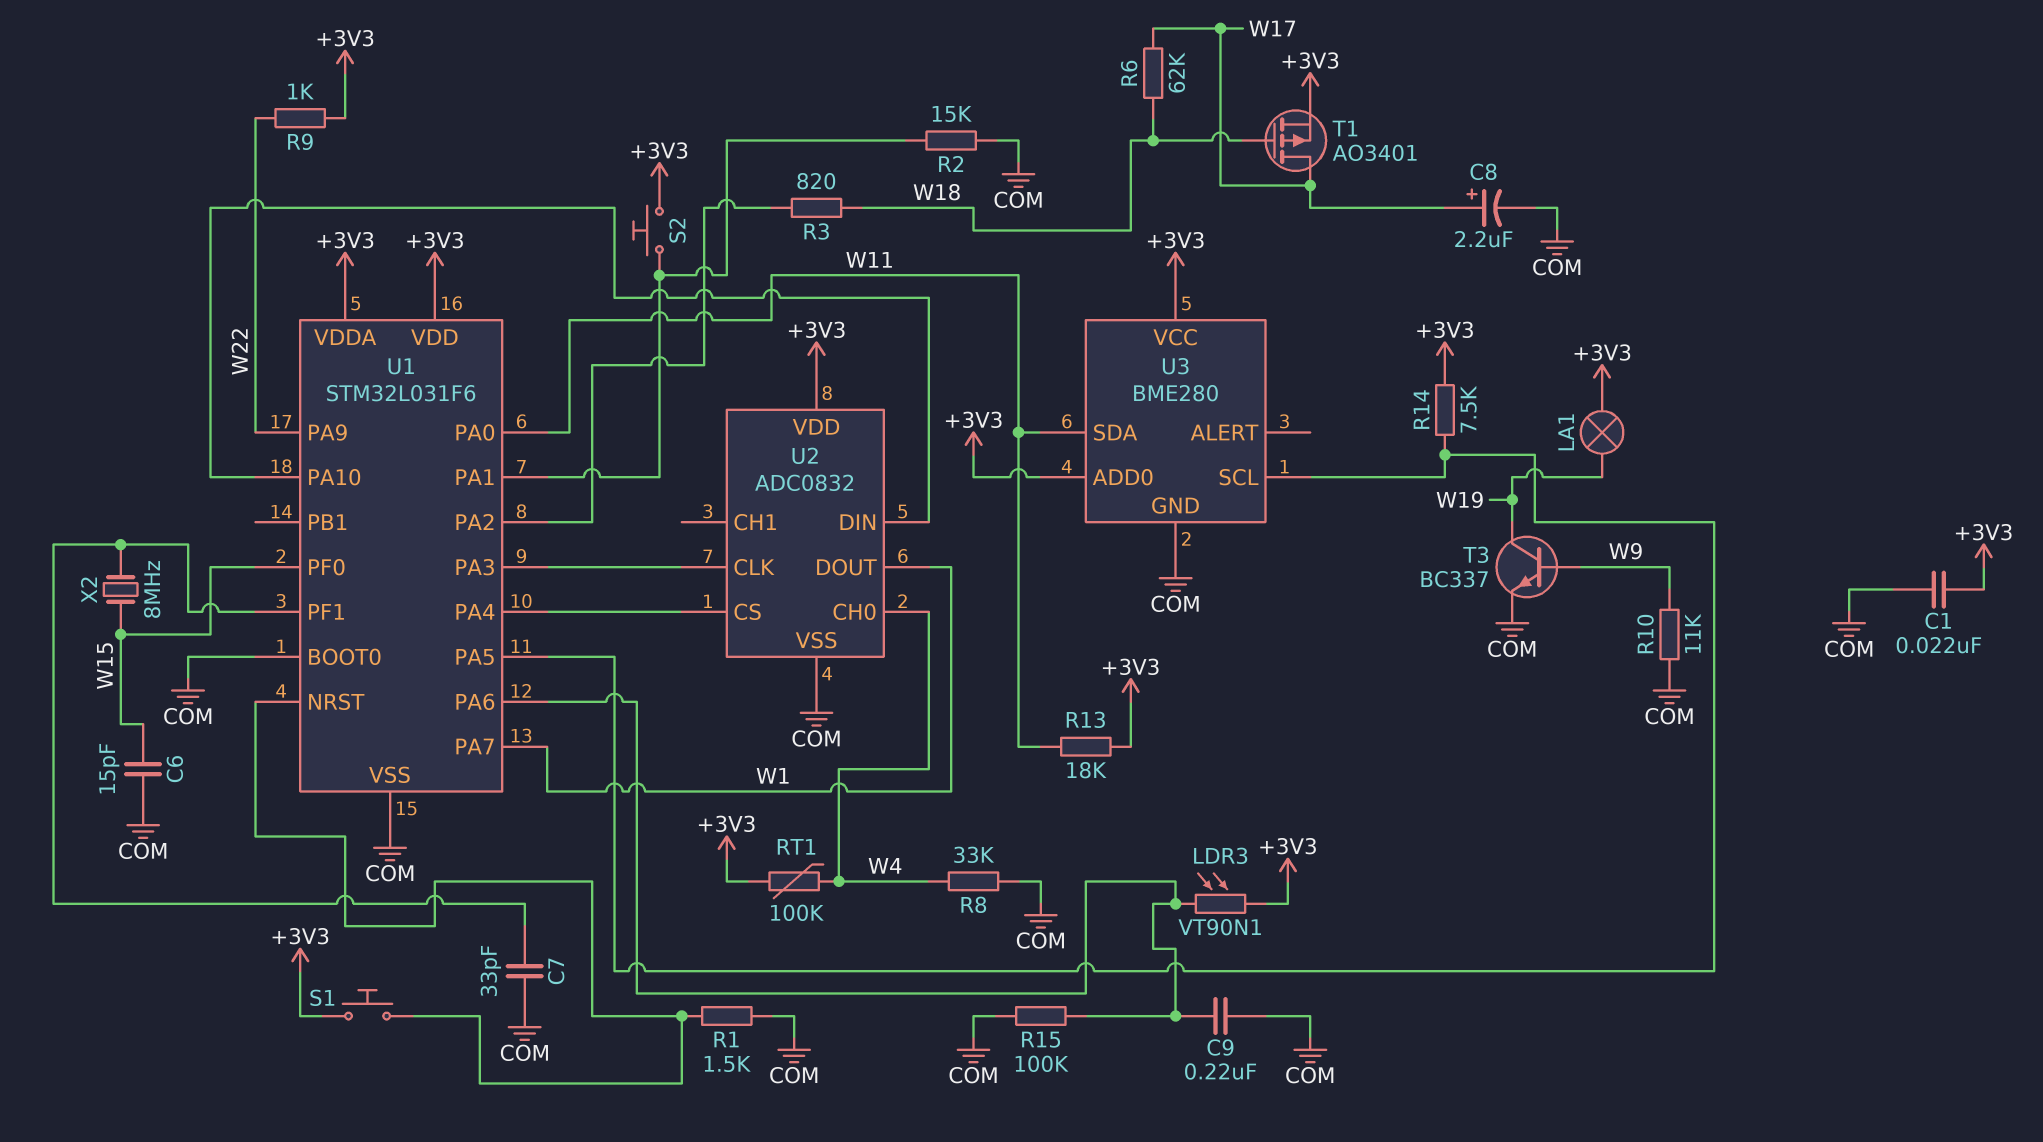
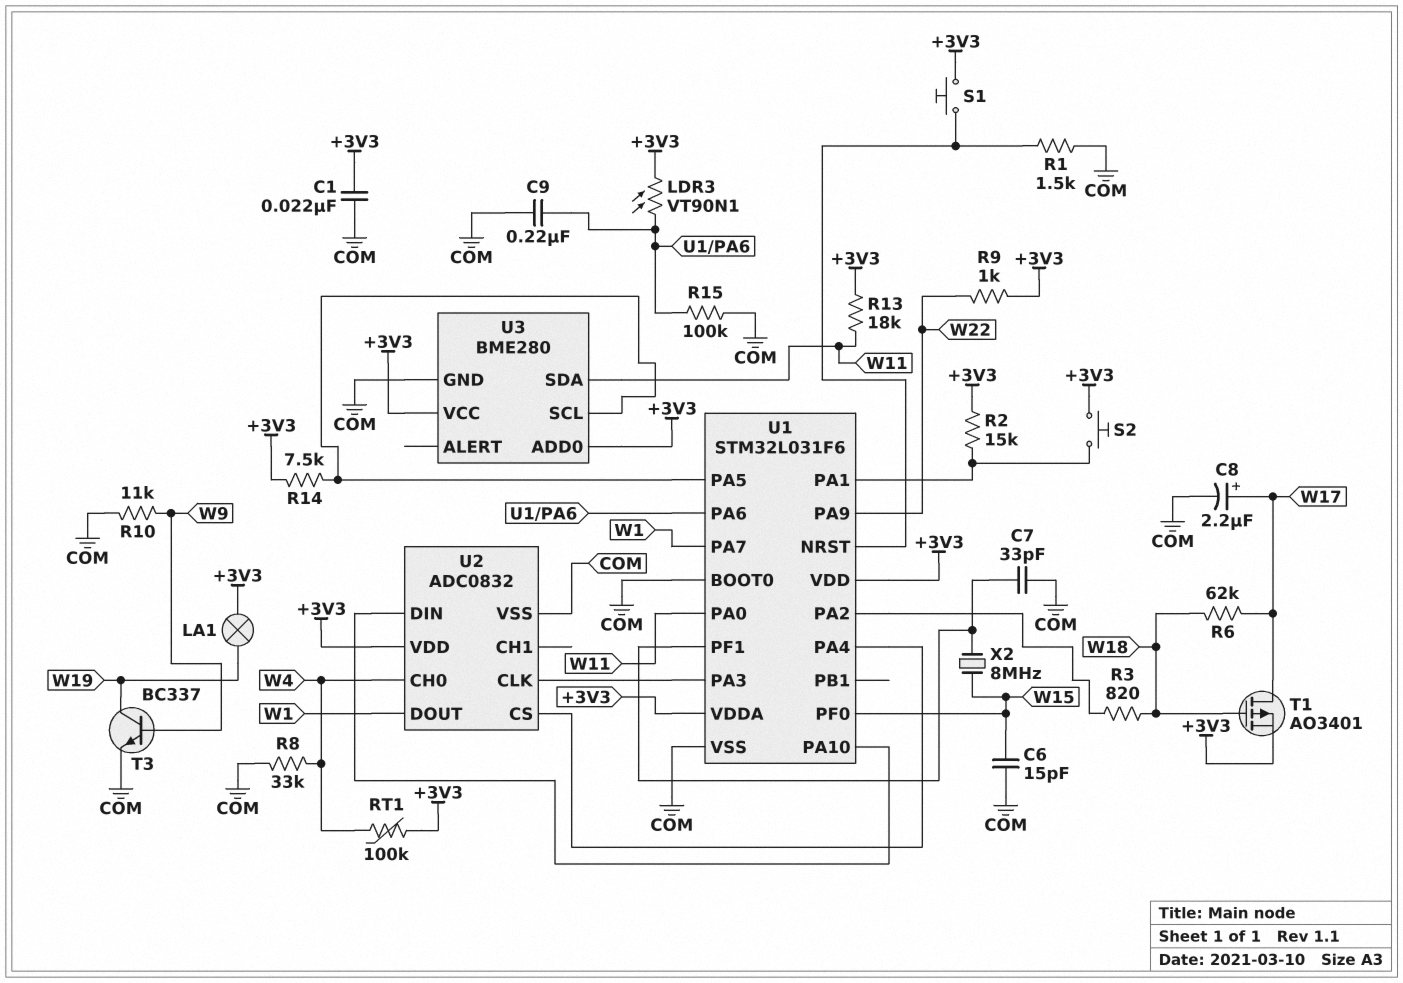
R2: 15k (COM, U1/PA1) -> 15k (+3V3, U1/PA1)

